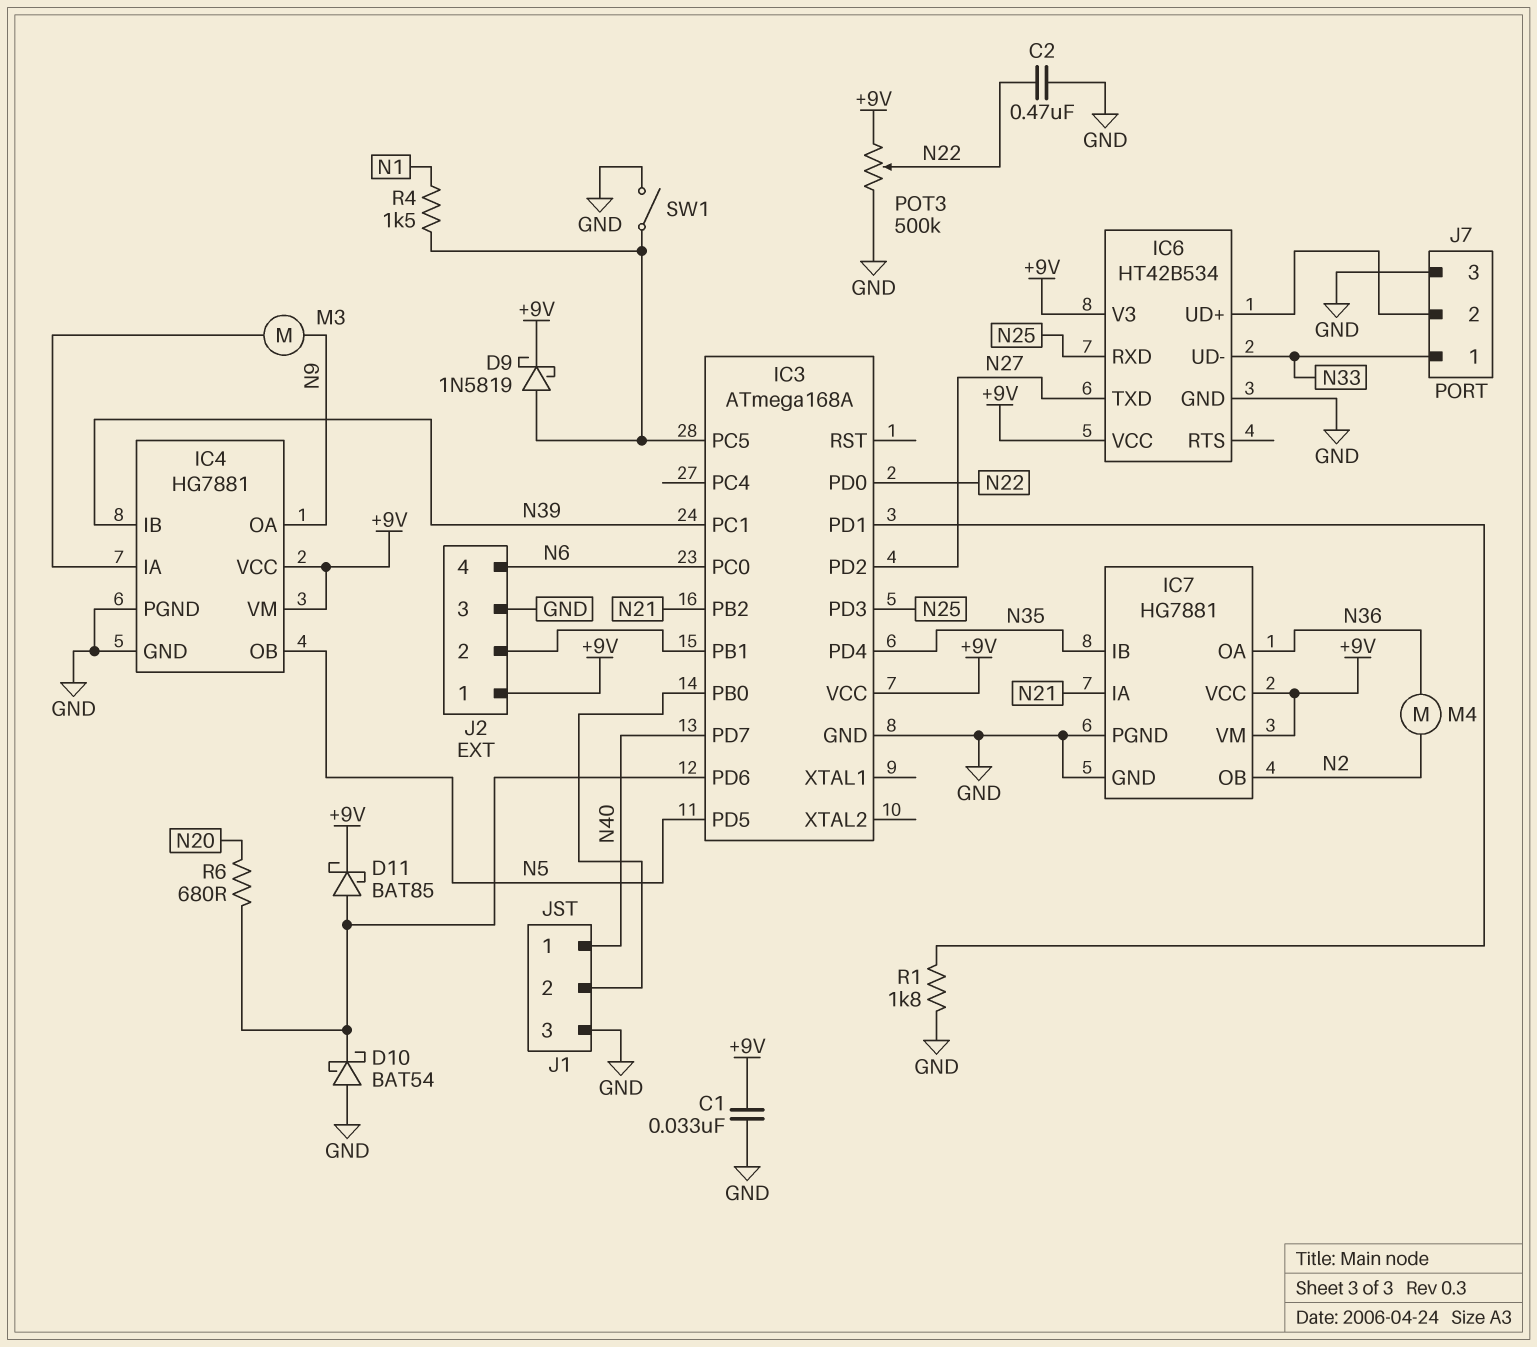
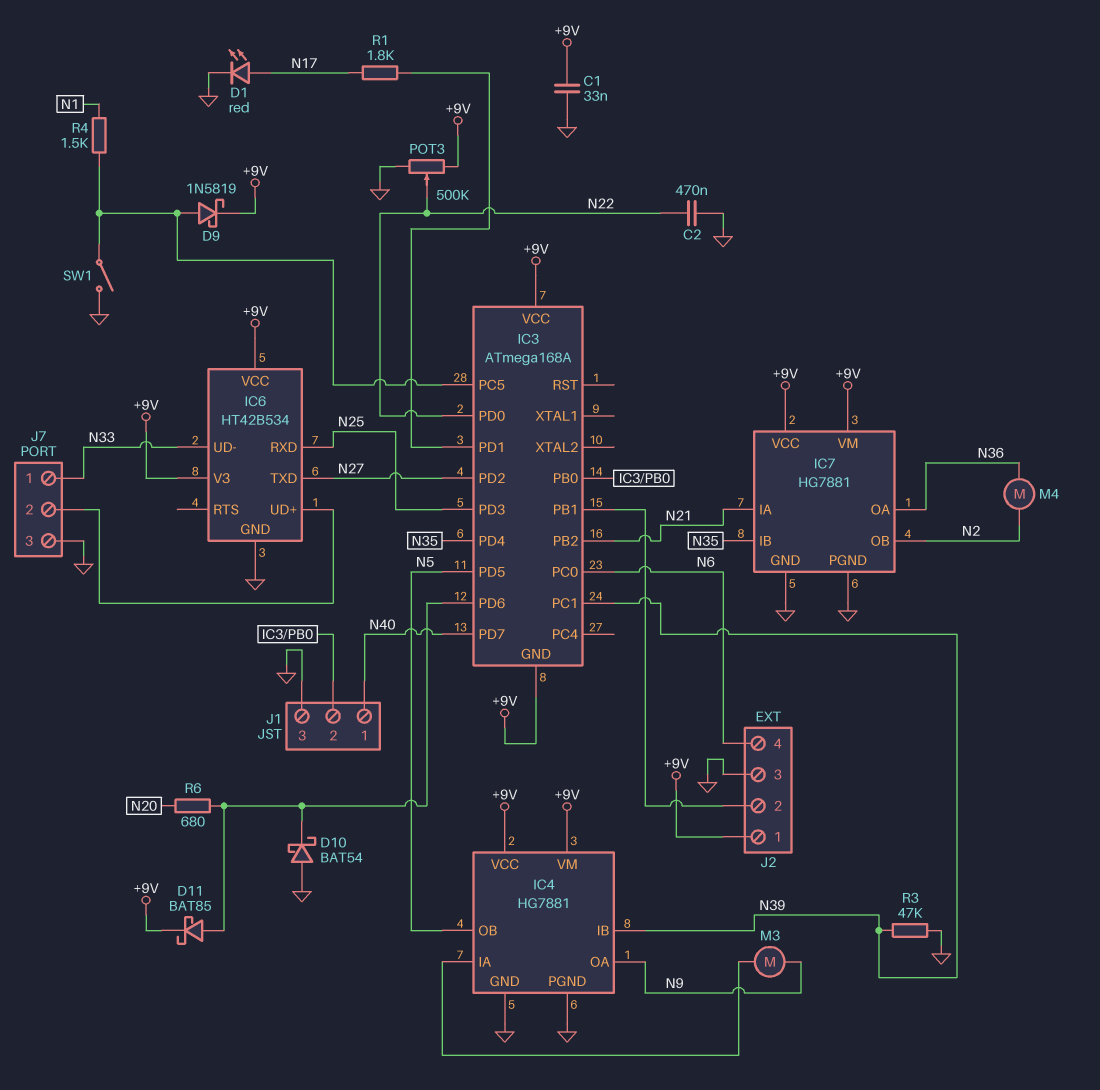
D1: none -> LED red (A N17, K GND)
IC3 pin GND: GND -> +9V
R1: 1.8k (GND, IC3/PD1) -> 1.8k (IC3/PD1, N17)
R3: none -> 47k (GND, N39)

